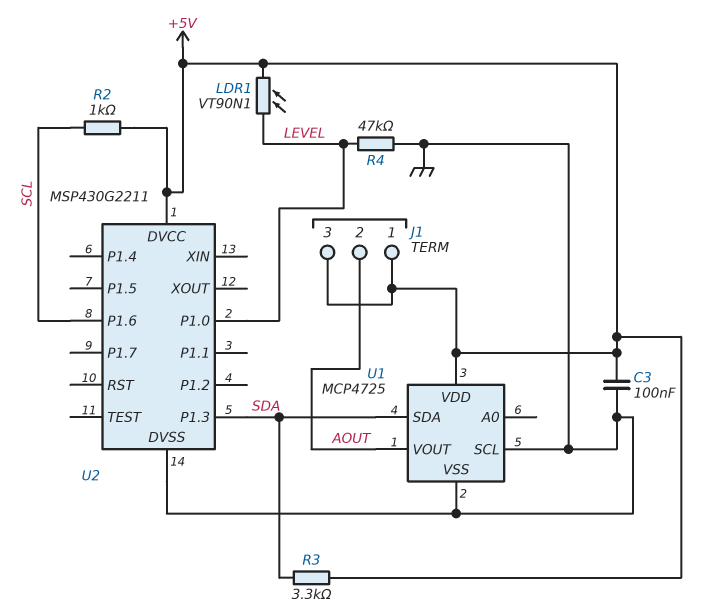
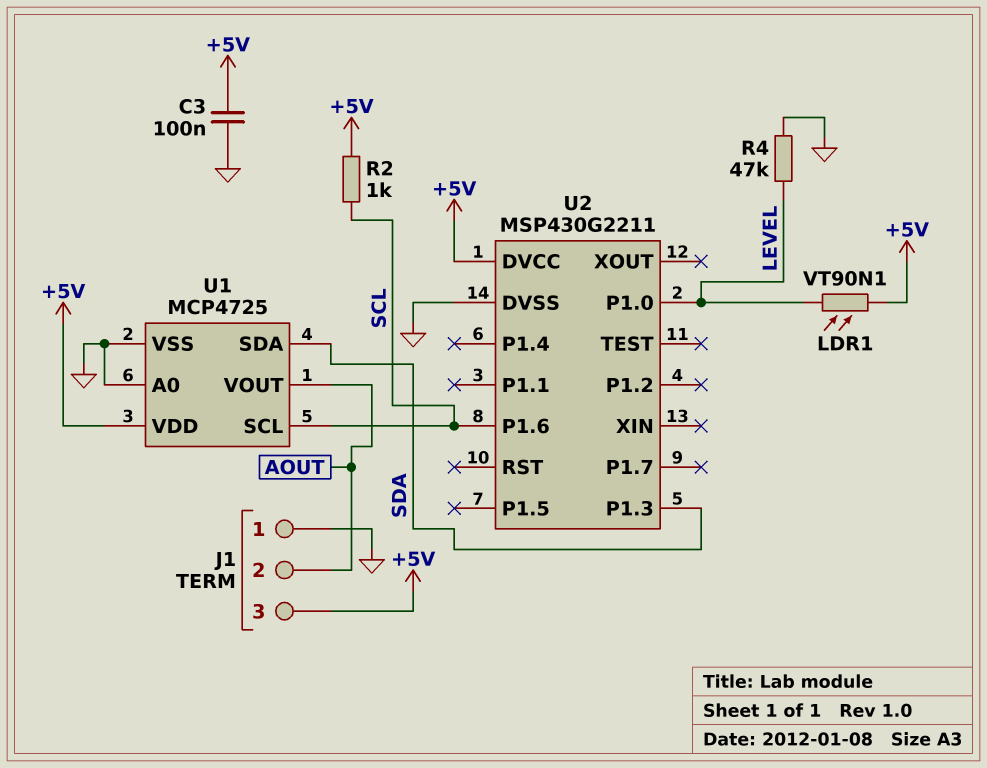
J1 pin 1: +5V -> GND
R3: 3.3k (+5V, SDA) -> none
U1 pin A0: none -> GND
U1 pin SCL: GND -> SCL

